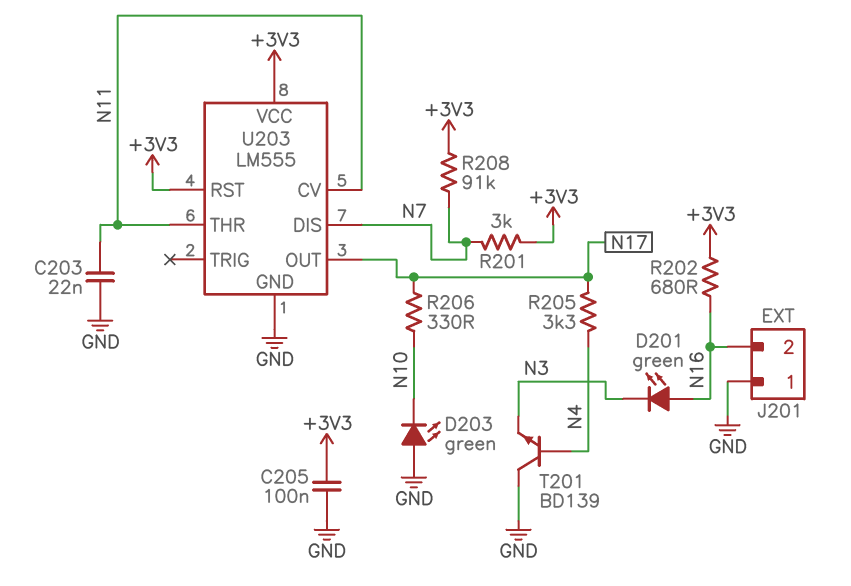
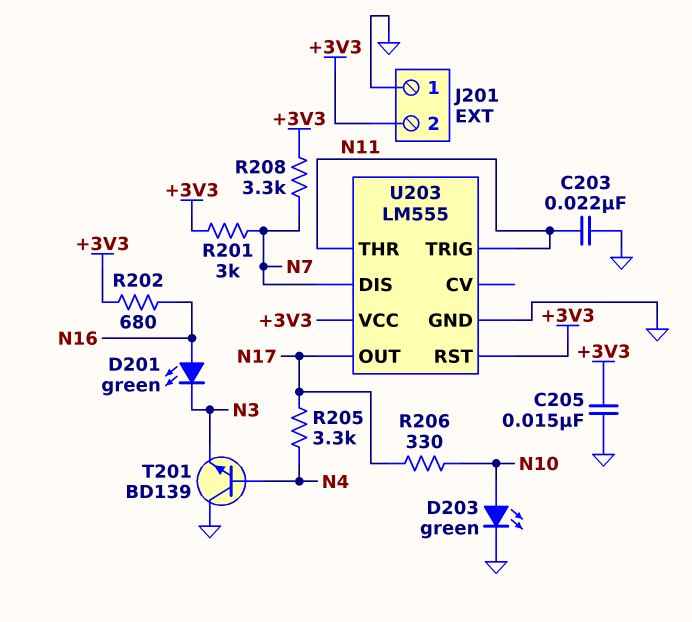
C205: 100nF (+3V3, GND) -> 15nF (+3V3, GND)
D203: LED green (A GND, K N10) -> LED green (A N10, K GND)
J201 pin 2: N16 -> +3V3
R208: 91k (+3V3, N7) -> 3.3k (+3V3, N7)
U203 pin CV: N11 -> none
U203 pin TRIG: none -> N11

